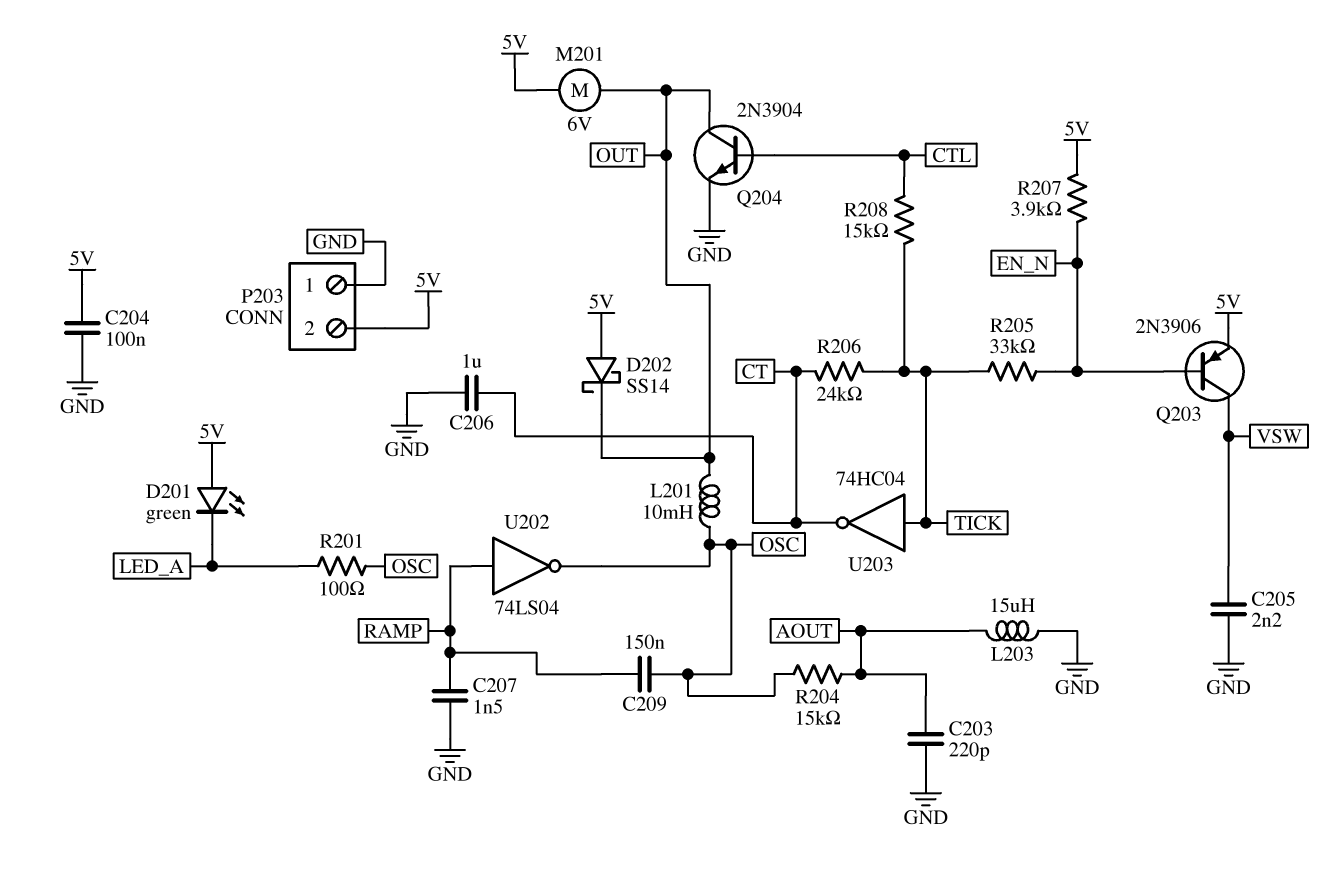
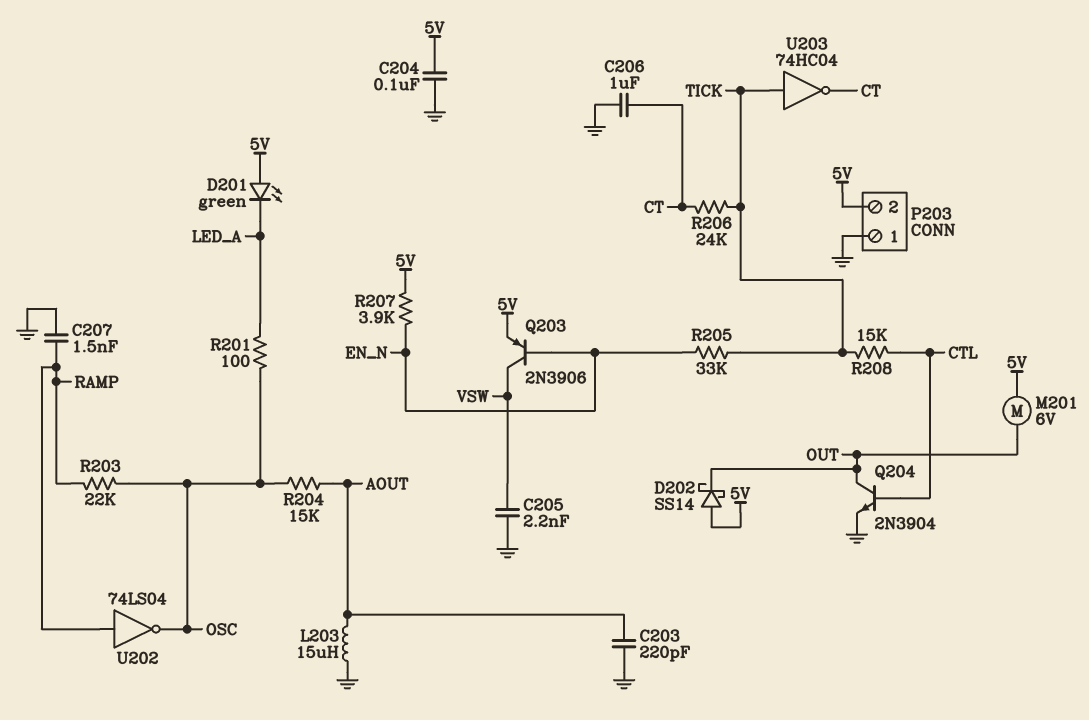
C209: 150nF (OSC, RAMP) -> none
L201: 10mH (OSC, OUT) -> none
R203: none -> 22k (OSC, RAMP)

